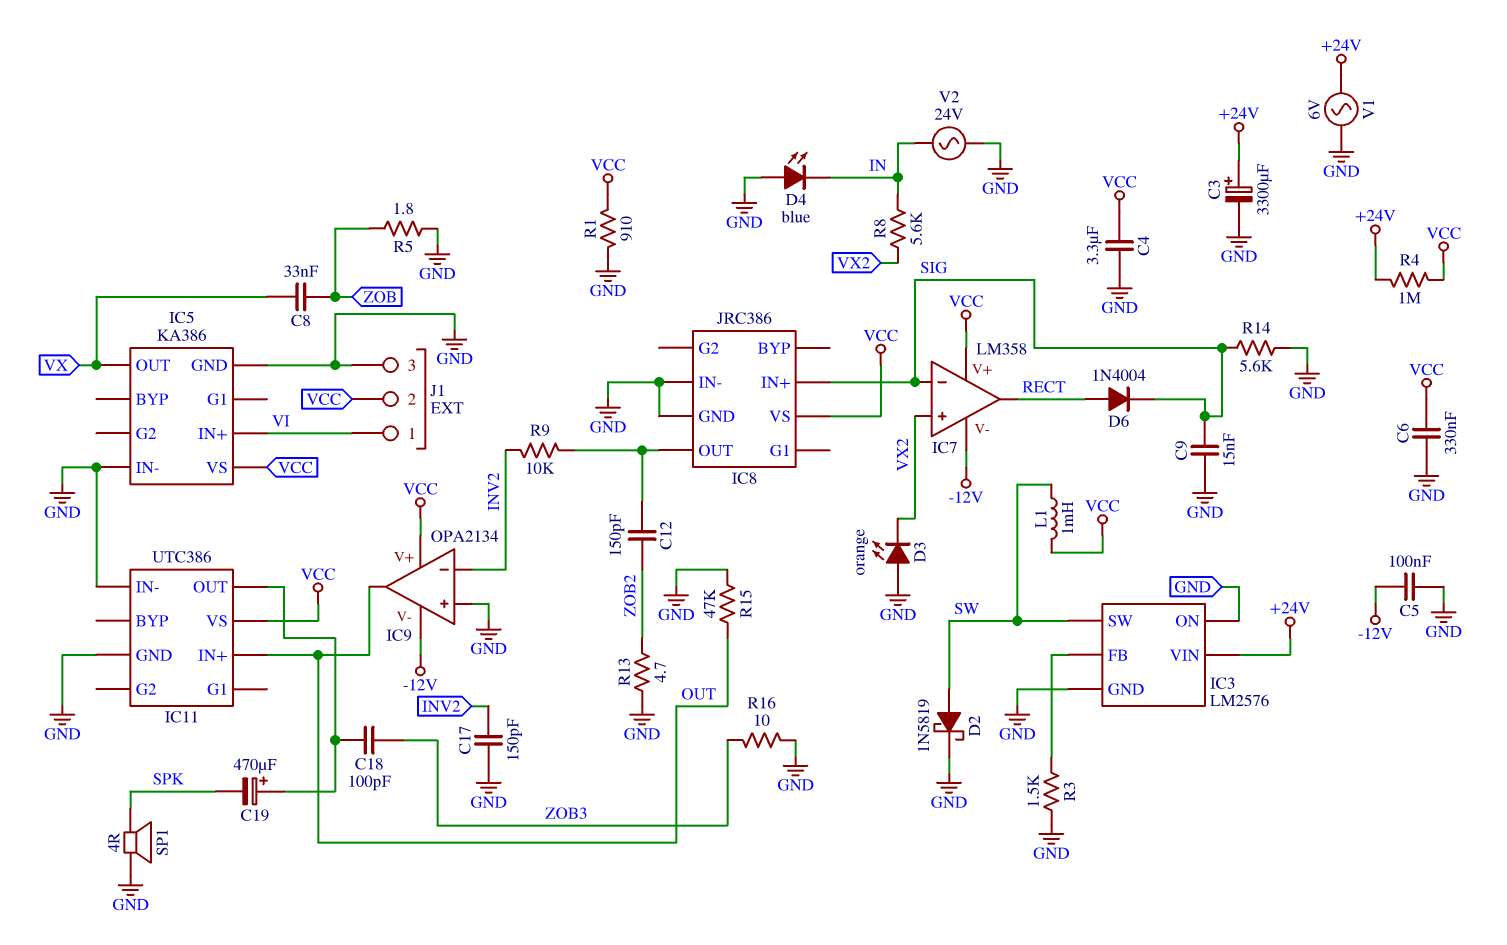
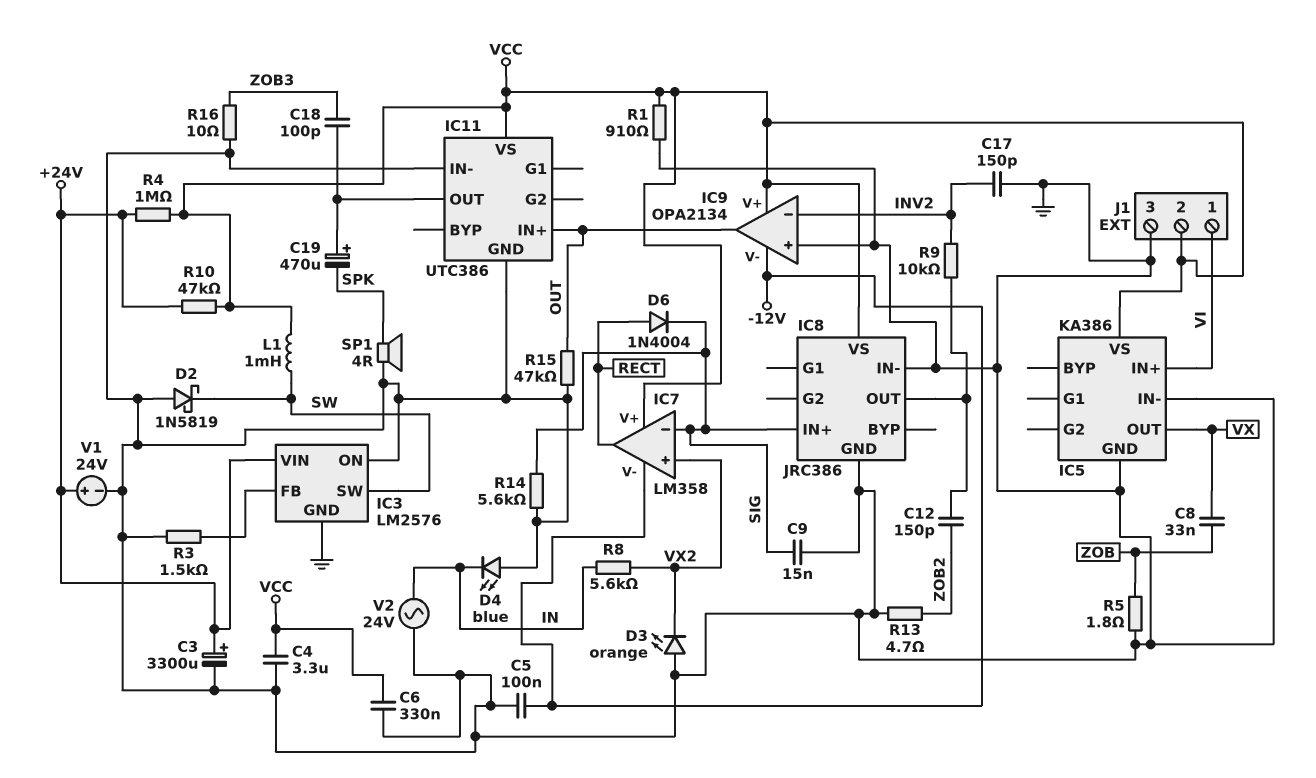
D2: schottky 1N5819 (A SW, K GND) -> schottky 1N5819 (A GND, K SW)
R10: none -> 47k (+24V, VCC)
V1: AC 6V (+24V, GND) -> 24V (plus +24V, minus GND)

